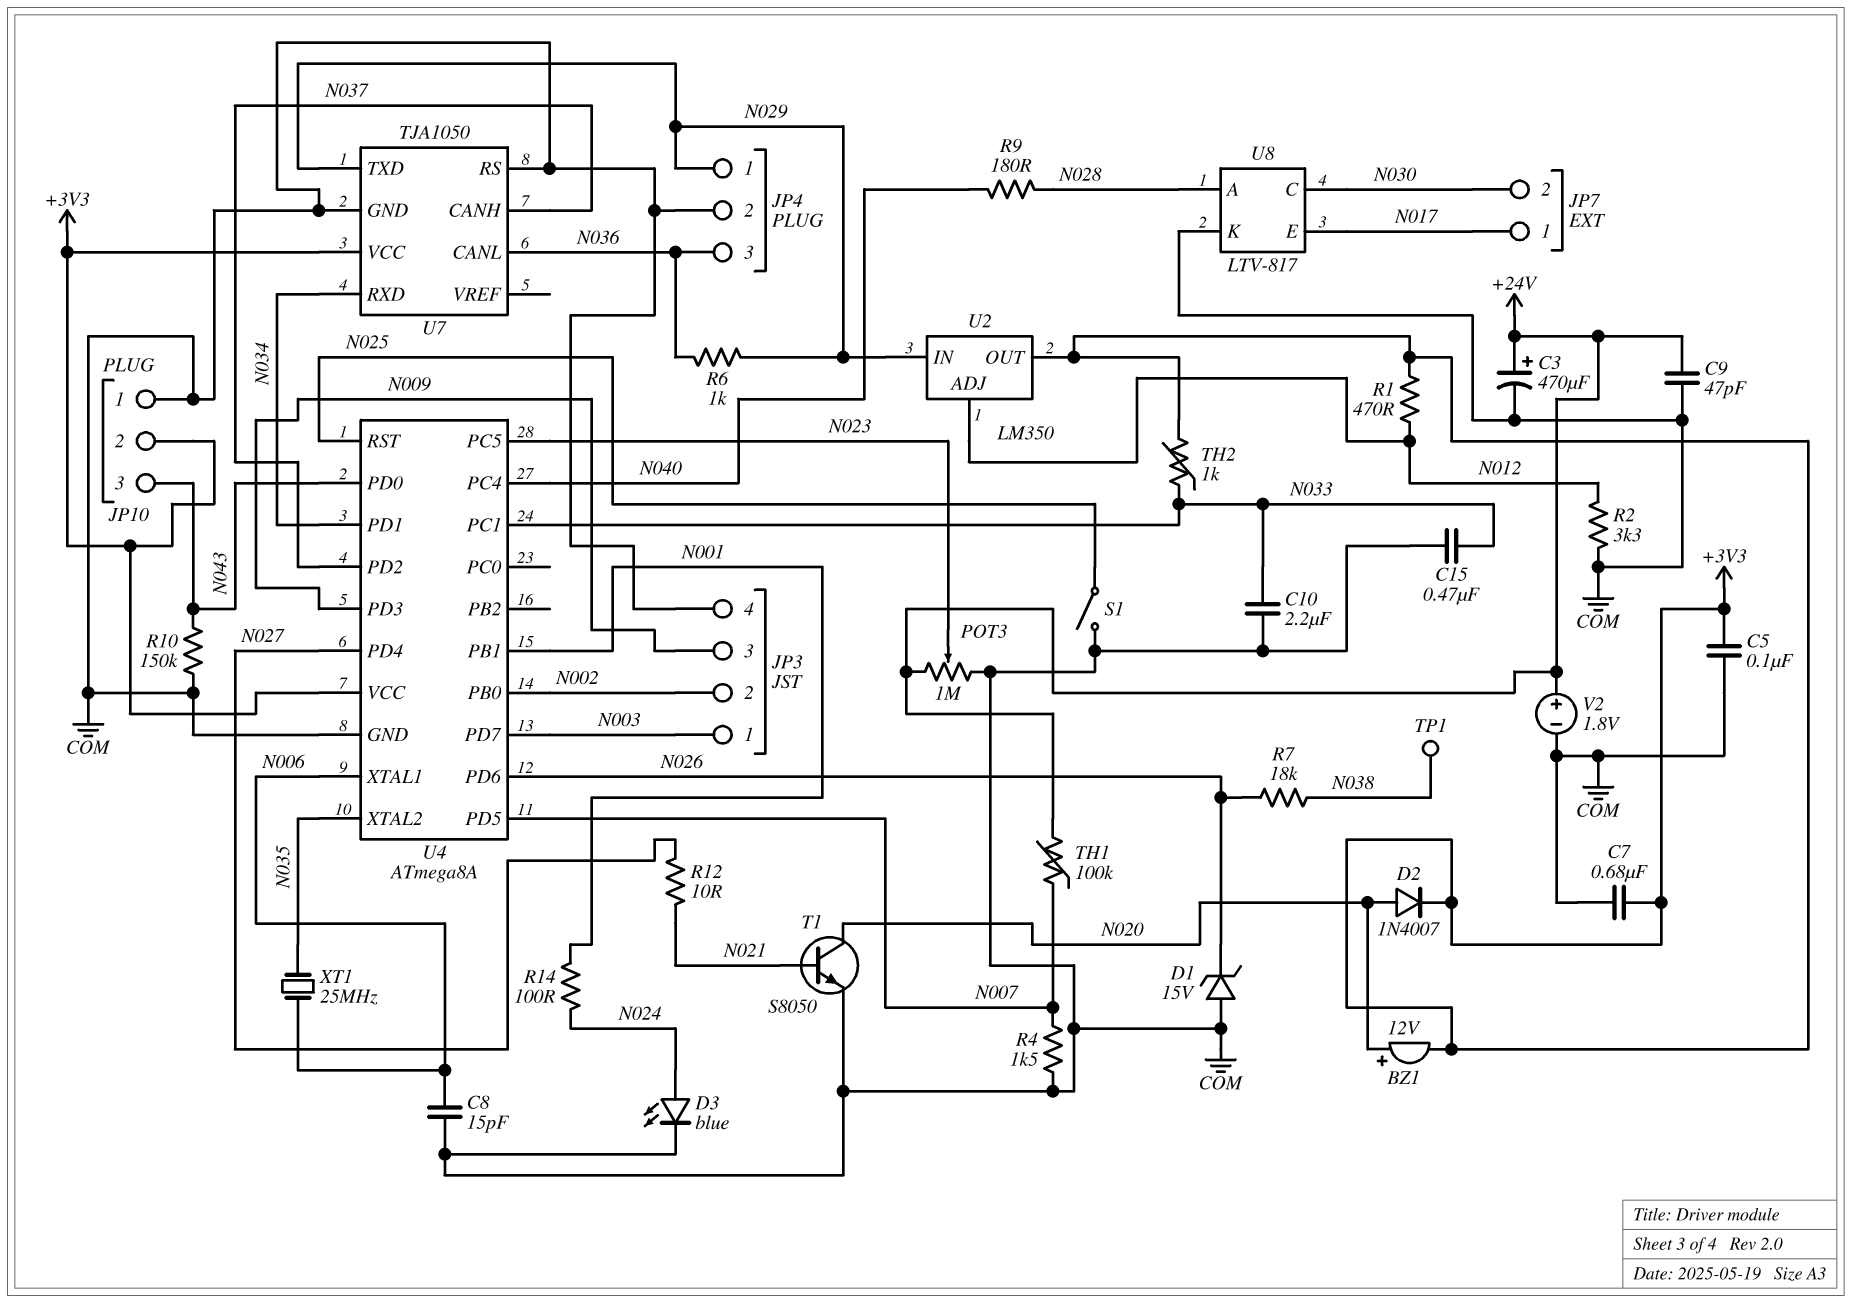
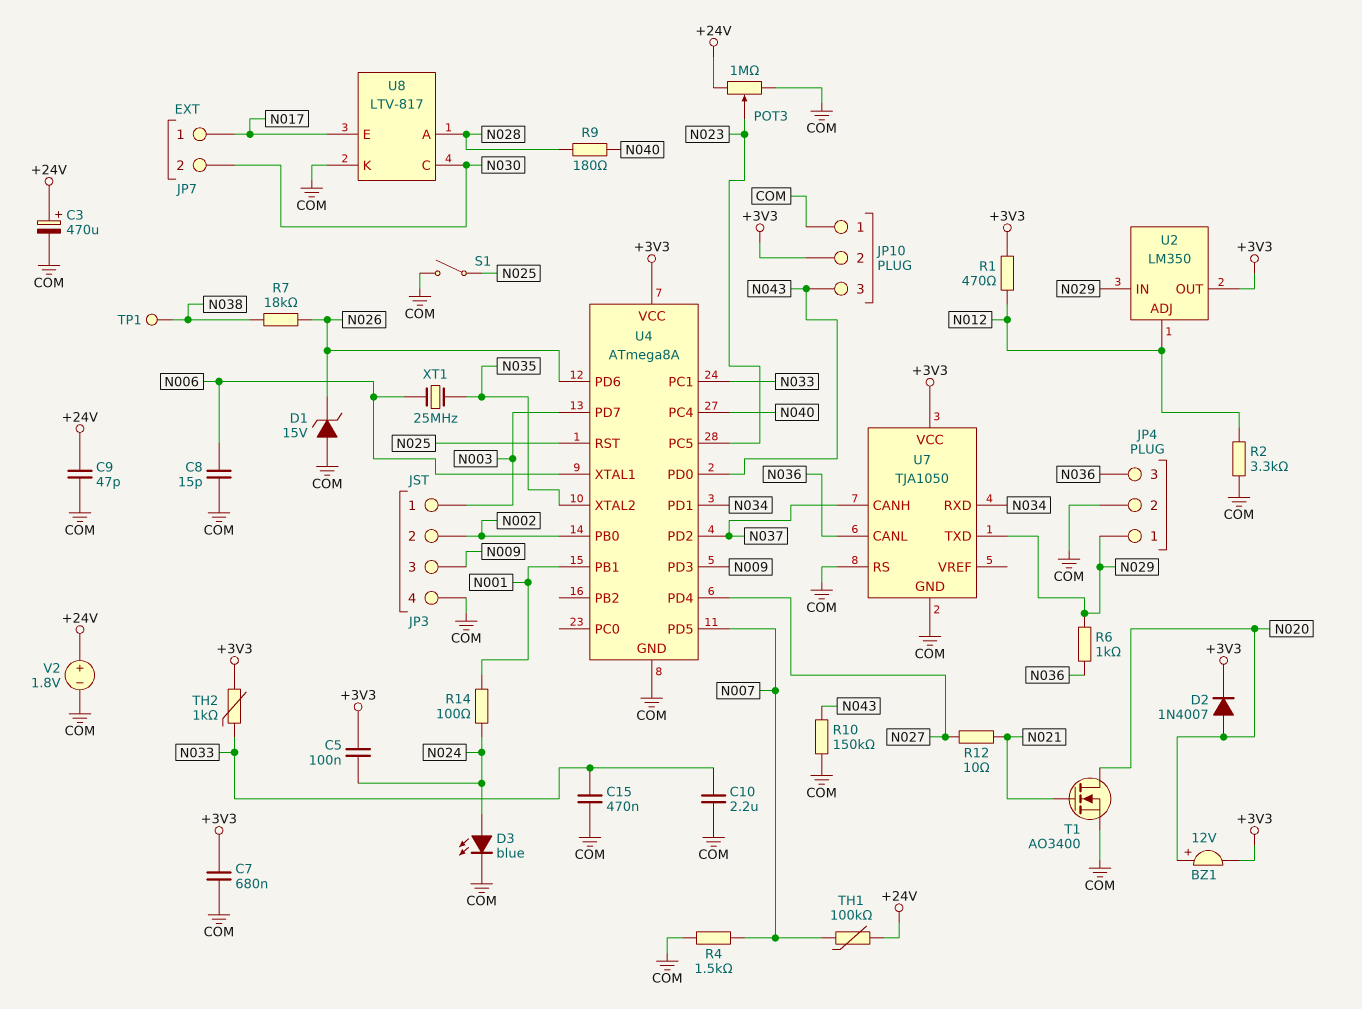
C5: 100nF (+3V3, COM) -> 100nF (+3V3, N024)
T1: NPN S8050 (B N021, C N020, E COM) -> NMOS AO3400 (G N021, D N020, S COM)

